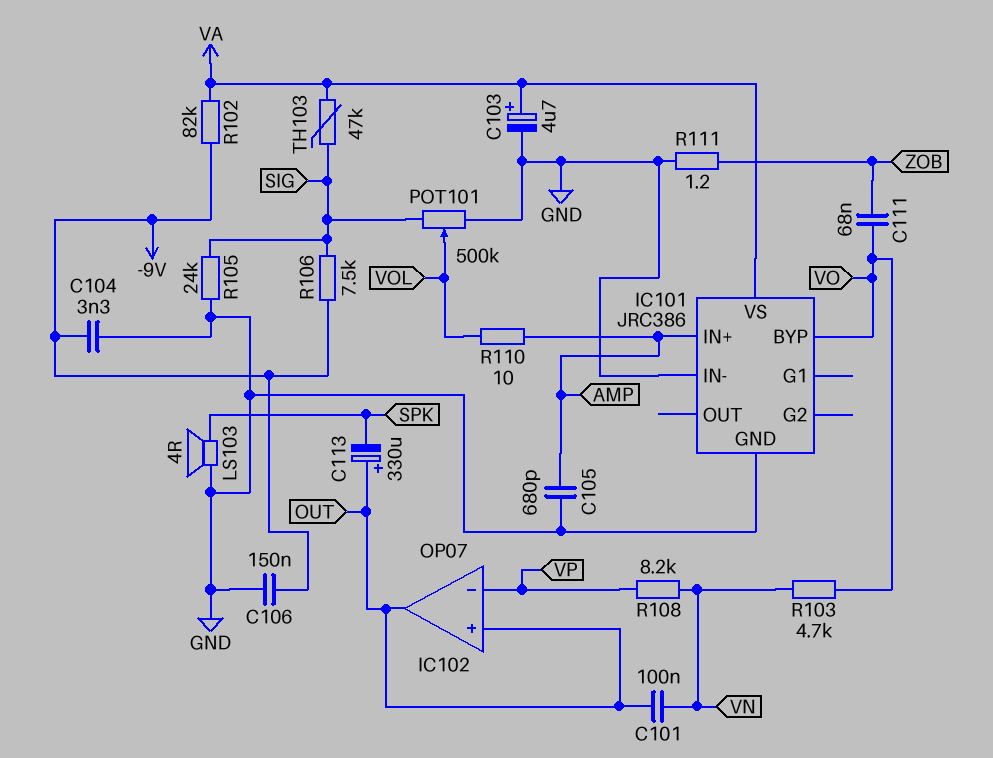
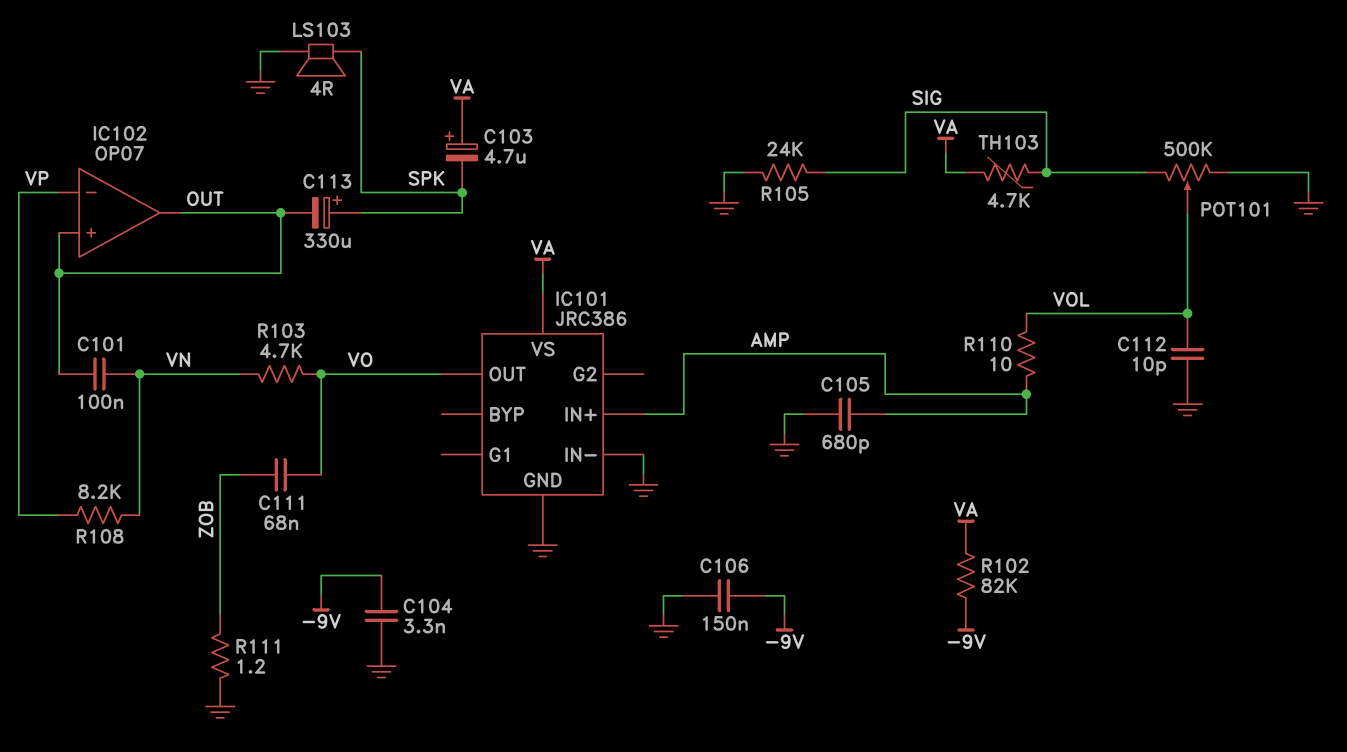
C103: 4.7uF (plus VA, minus GND) -> 4.7uF (plus VA, minus SPK)
C112: none -> 10pF (GND, VOL)
C113: 330uF (plus OUT, minus SPK) -> 330uF (plus SPK, minus OUT)
IC101 pin BYP: VO -> none
IC101 pin OUT: none -> VO
R106: 7.5k (-9V, SIG) -> none
TH103: 47k (SIG, VA) -> 4.7k (SIG, VA)

